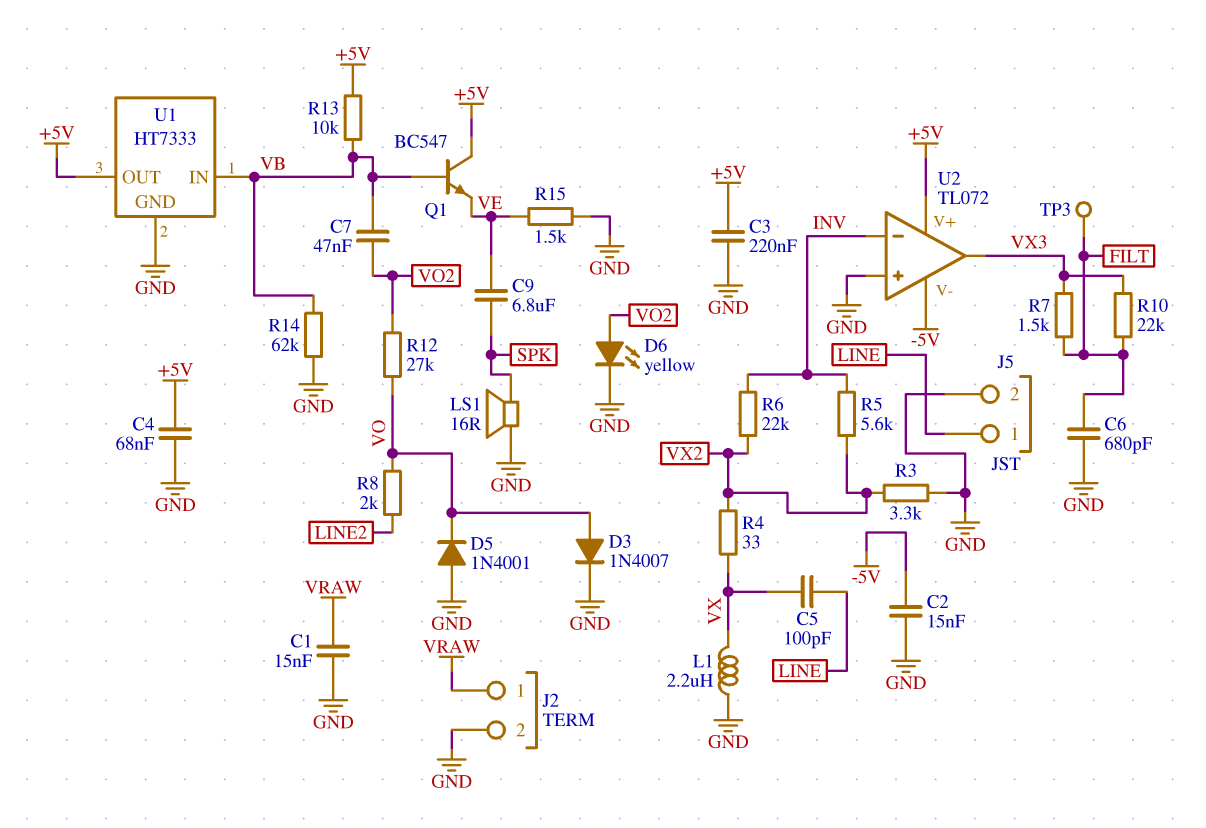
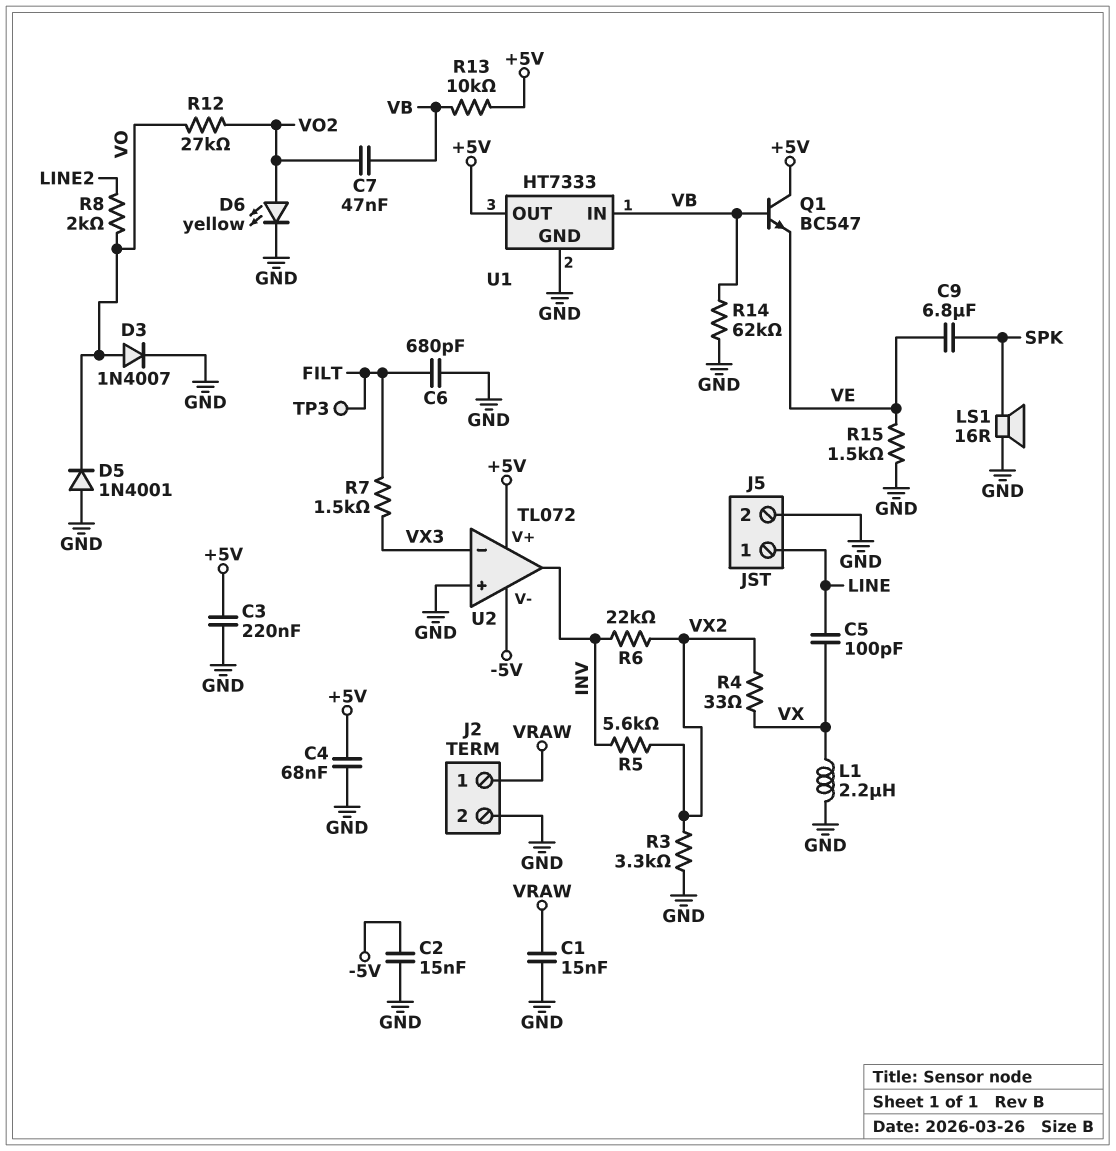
R10: 22k (FILT, VX3) -> none
U2 pin in-: INV -> VX3
U2 pin out: VX3 -> INV

